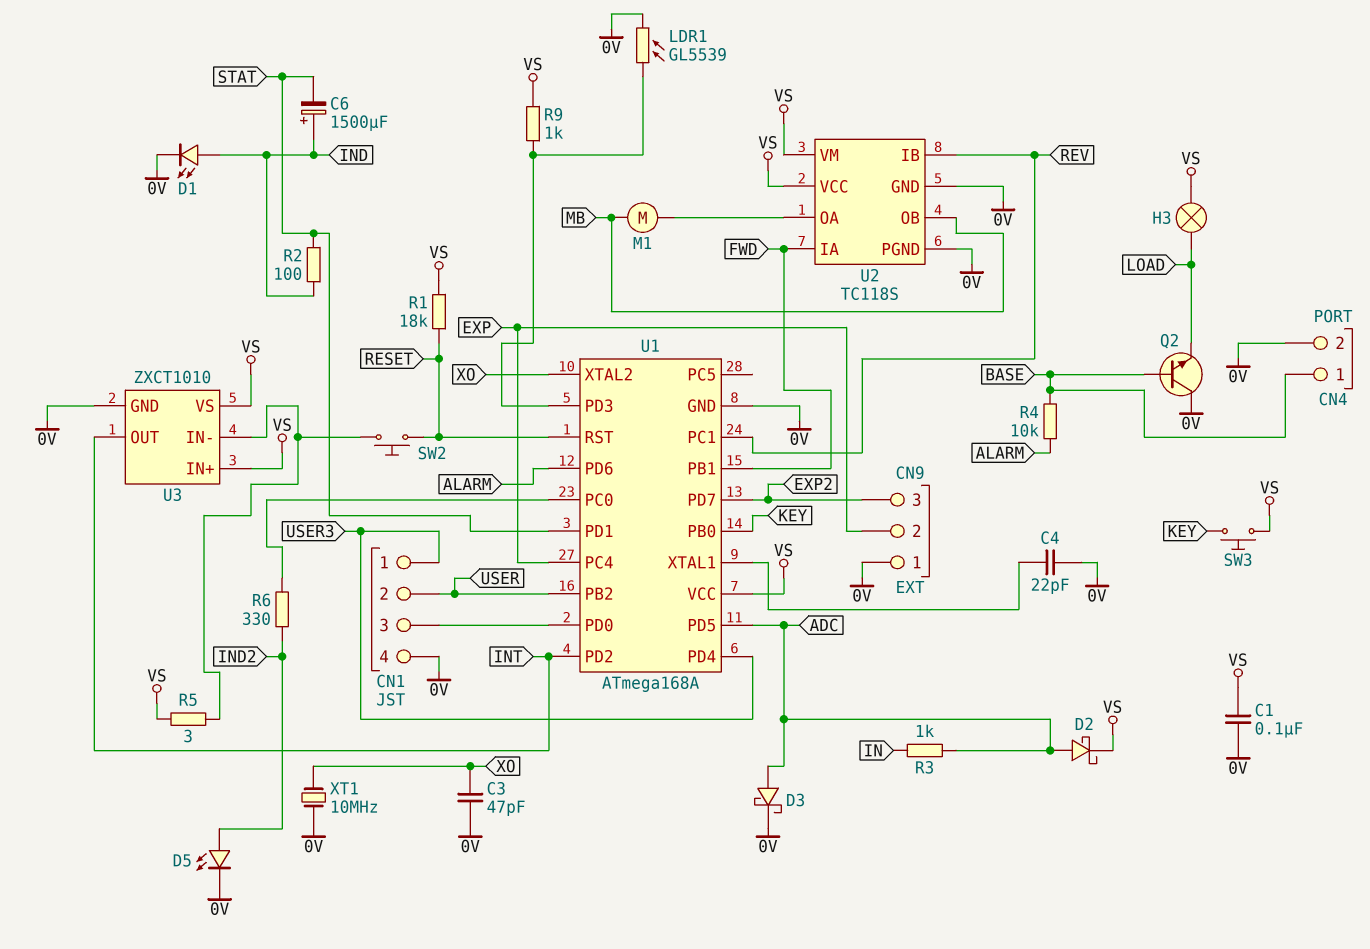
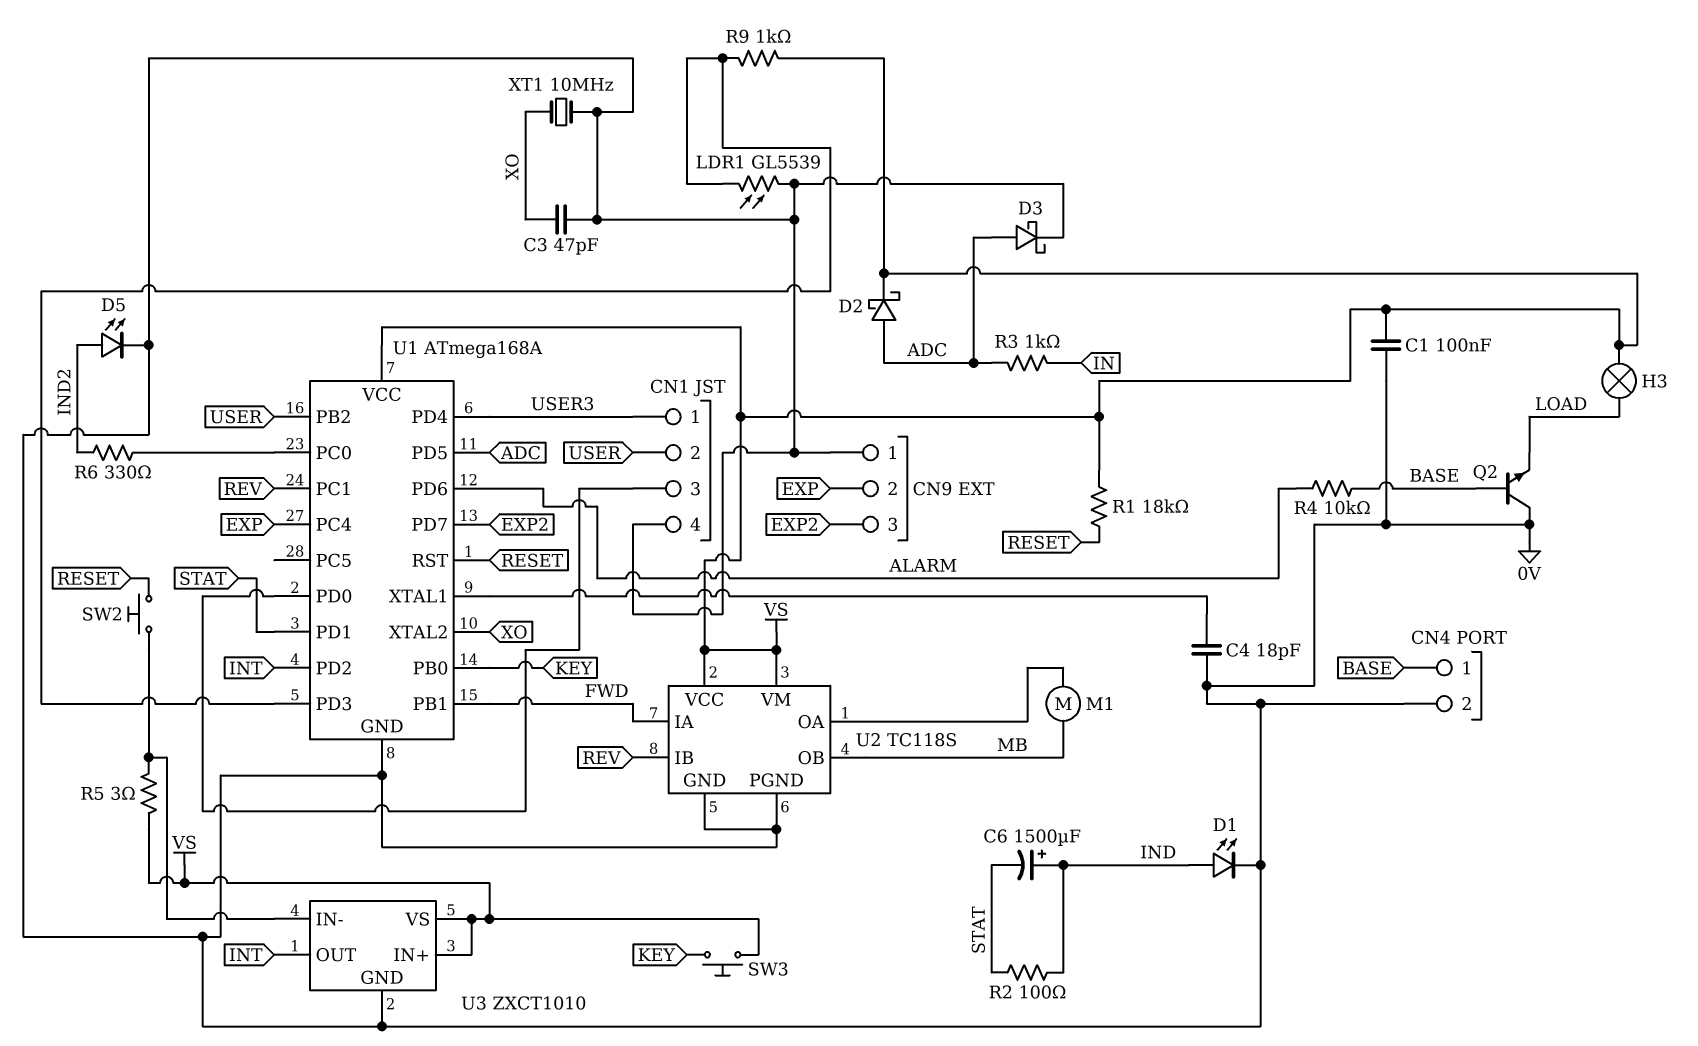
C4: 22pF (0V, U1/XTAL1) -> 18pF (0V, U1/XTAL1)

